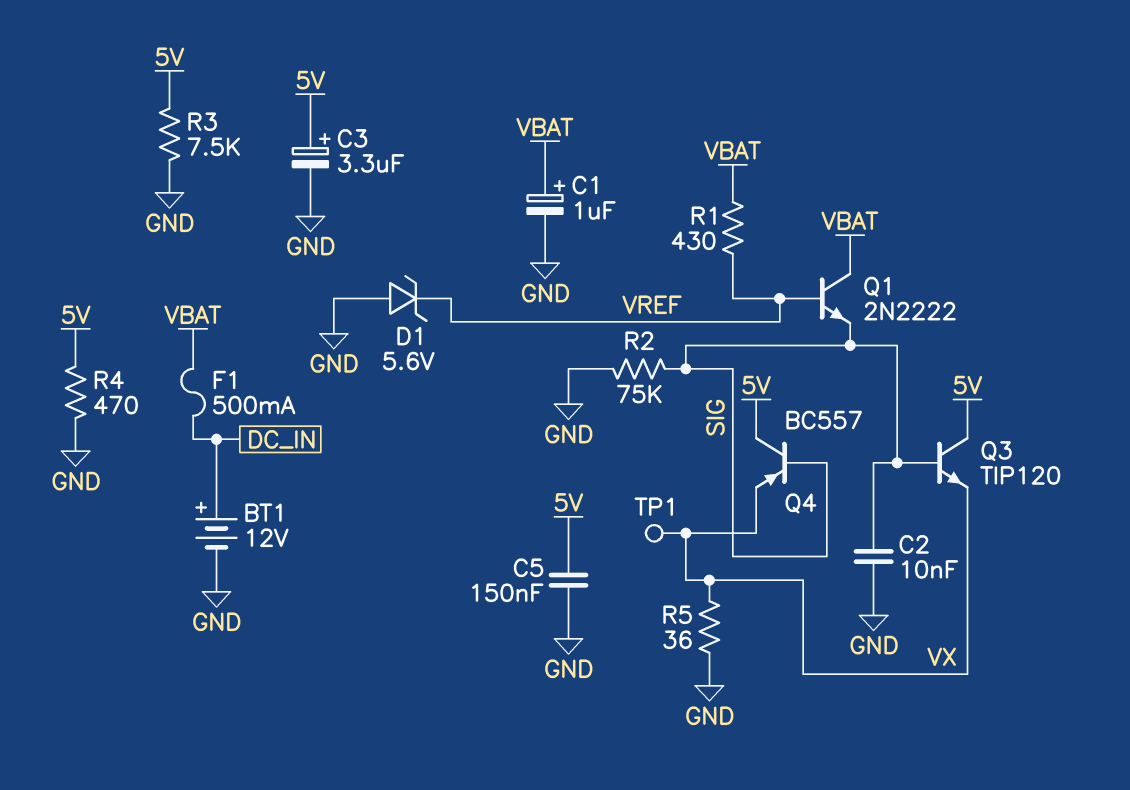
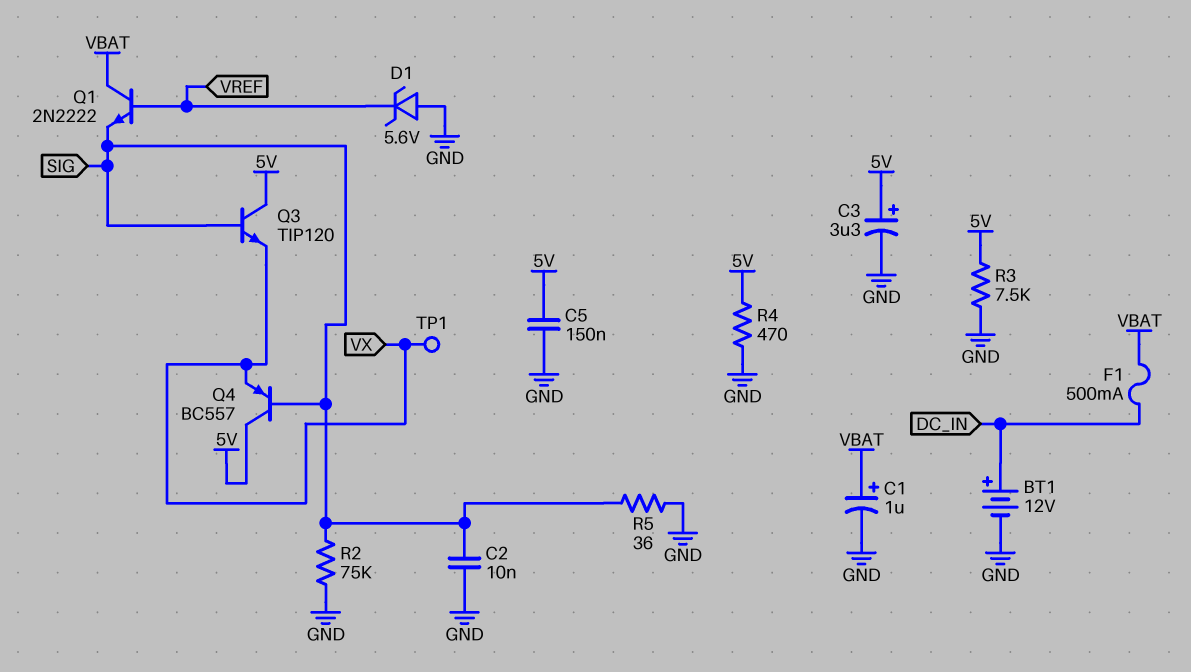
R1: 430 (VBAT, VREF) -> none
R5: 36 (GND, VX) -> 36 (GND, SIG)

